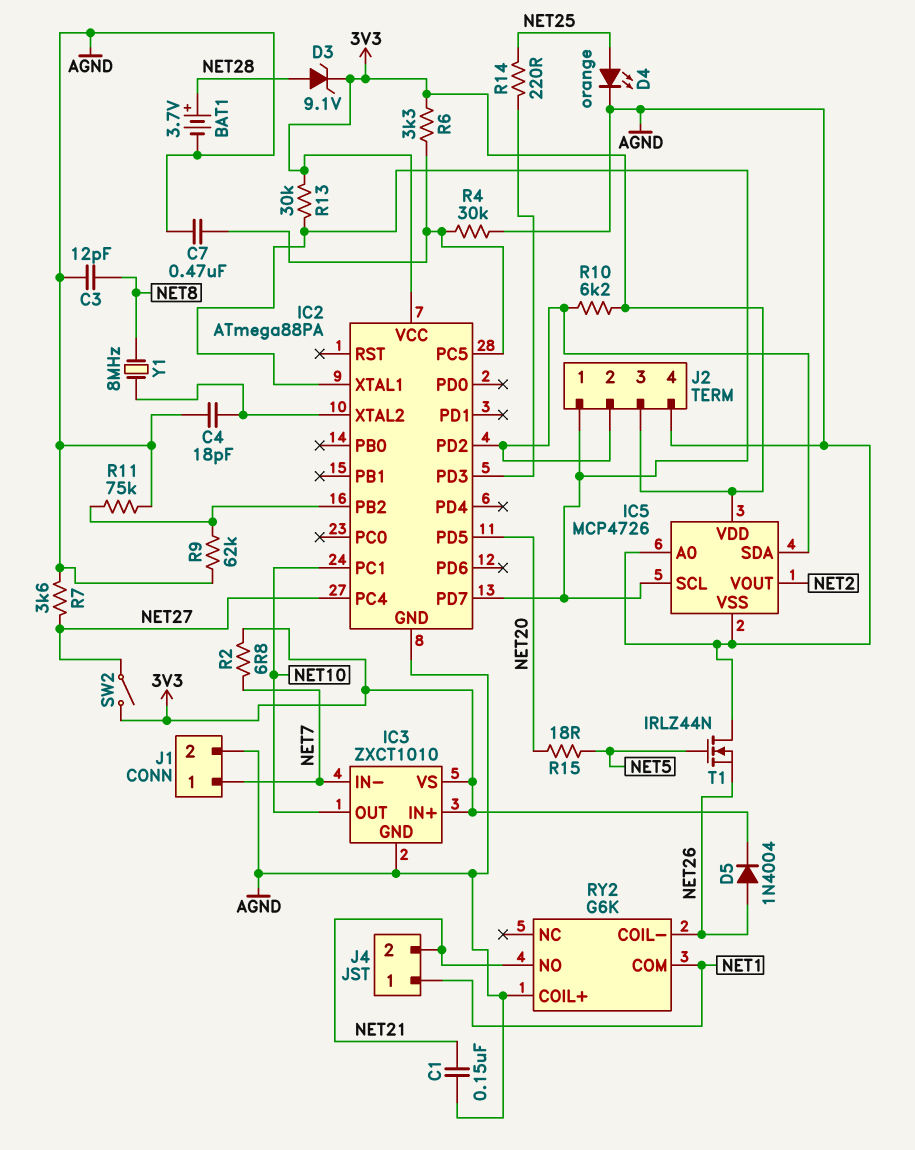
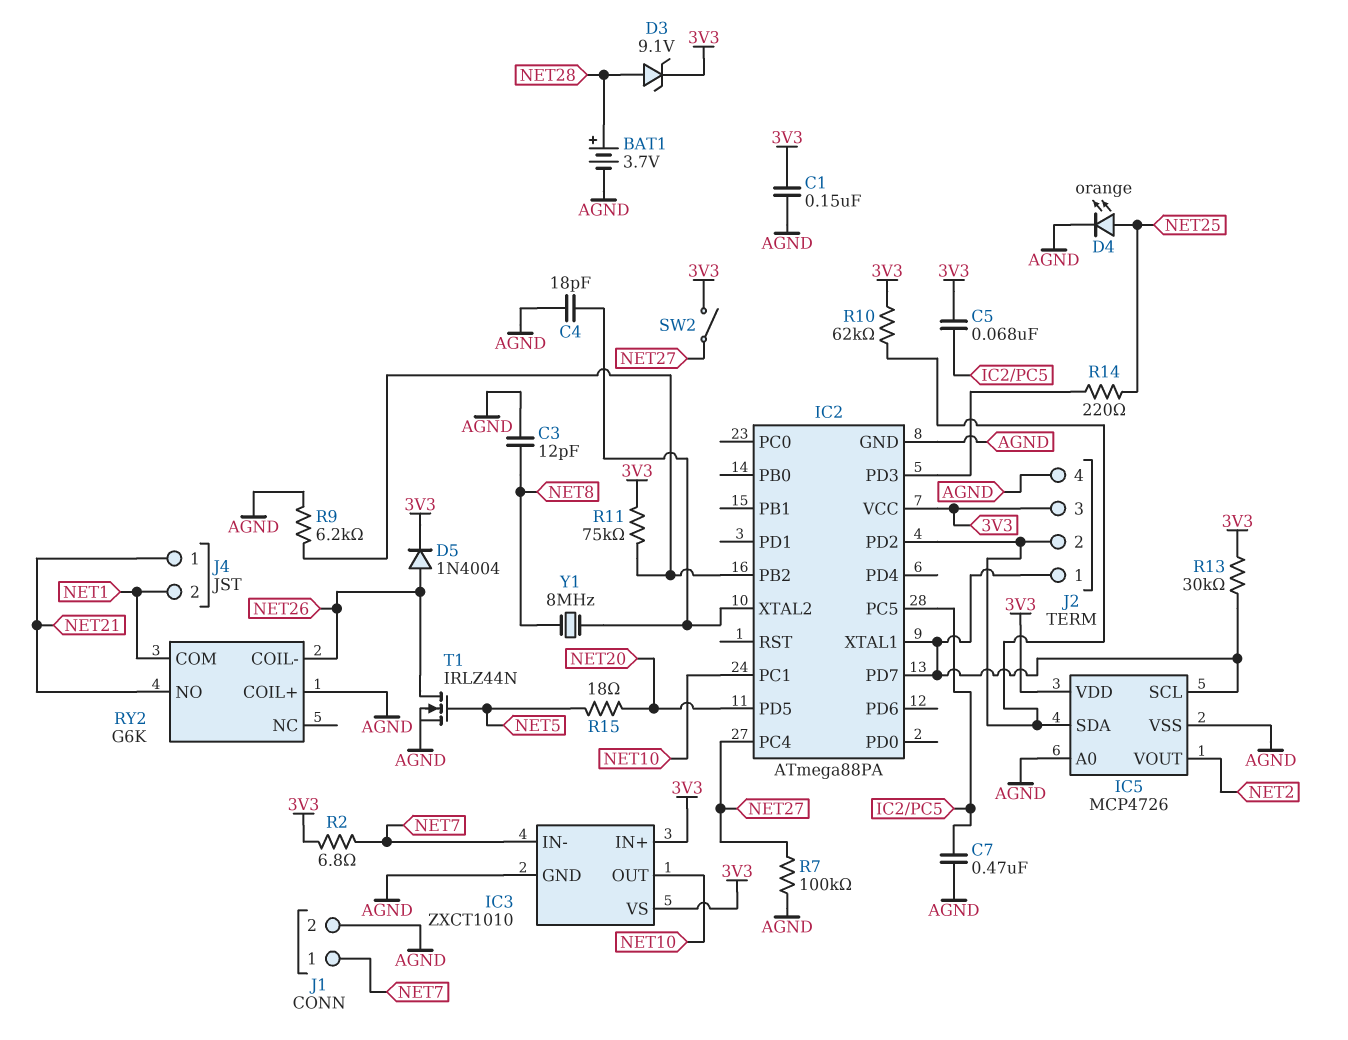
C1: 150nF (AGND, NET21) -> 150nF (3V3, AGND)
C5: none -> 68nF (3V3, IC2/PC5)
J4 pin 1: NET1 -> NET21
J4 pin 2: NET21 -> NET1
R4: 30k (AGND, IC2/PC5) -> none
R6: 3.3k (3V3, IC2/PC5) -> none
R7: 3.6k (AGND, NET27) -> 100k (AGND, NET27)
R9: 62k (AGND, IC2/PB2) -> 6.2k (AGND, IC2/PB2)
R10: 6.2k (3V3, IC2/PD2) -> 62k (3V3, IC2/PD2)
R11: 75k (AGND, IC2/PB2) -> 75k (3V3, IC2/PB2)
T1: NMOS IRLZ44N (G NET5, D AGND, S NET26) -> NMOS IRLZ44N (G NET5, D NET26, S AGND)

